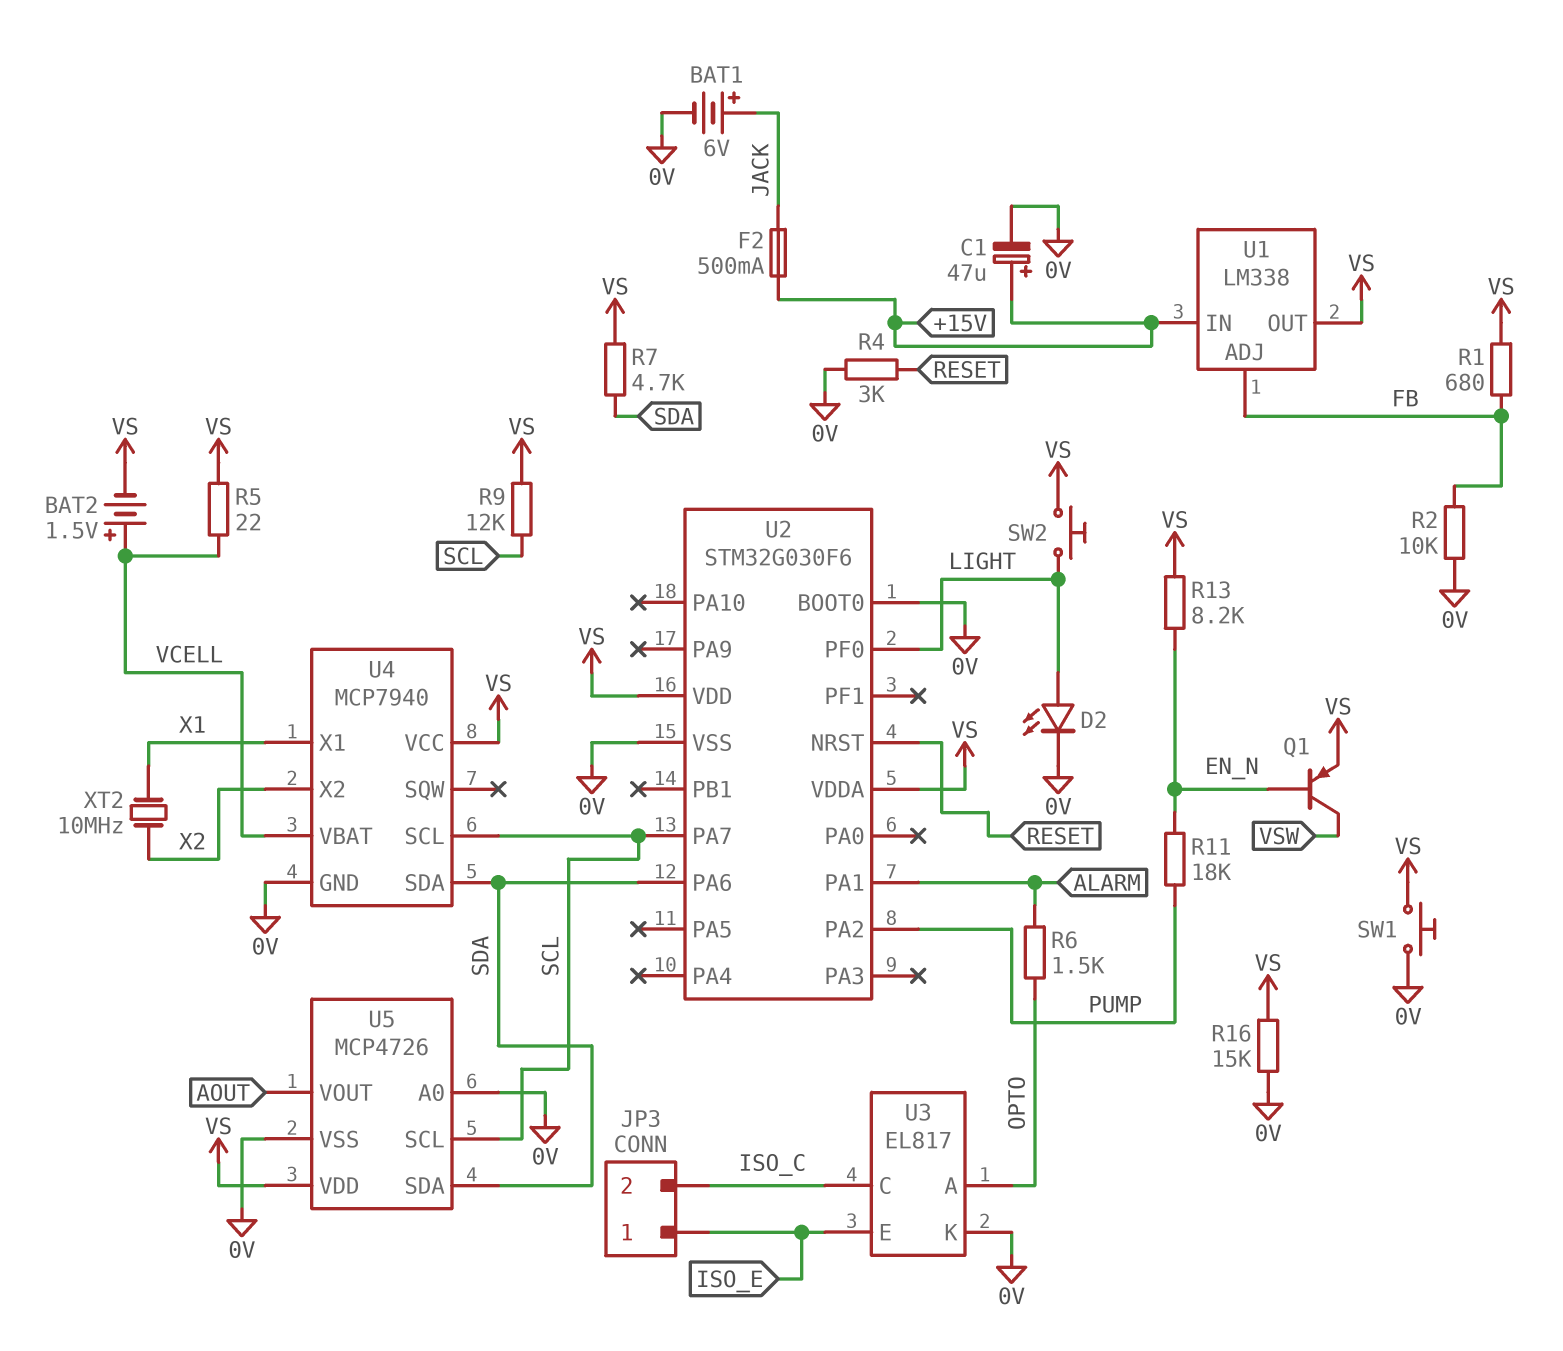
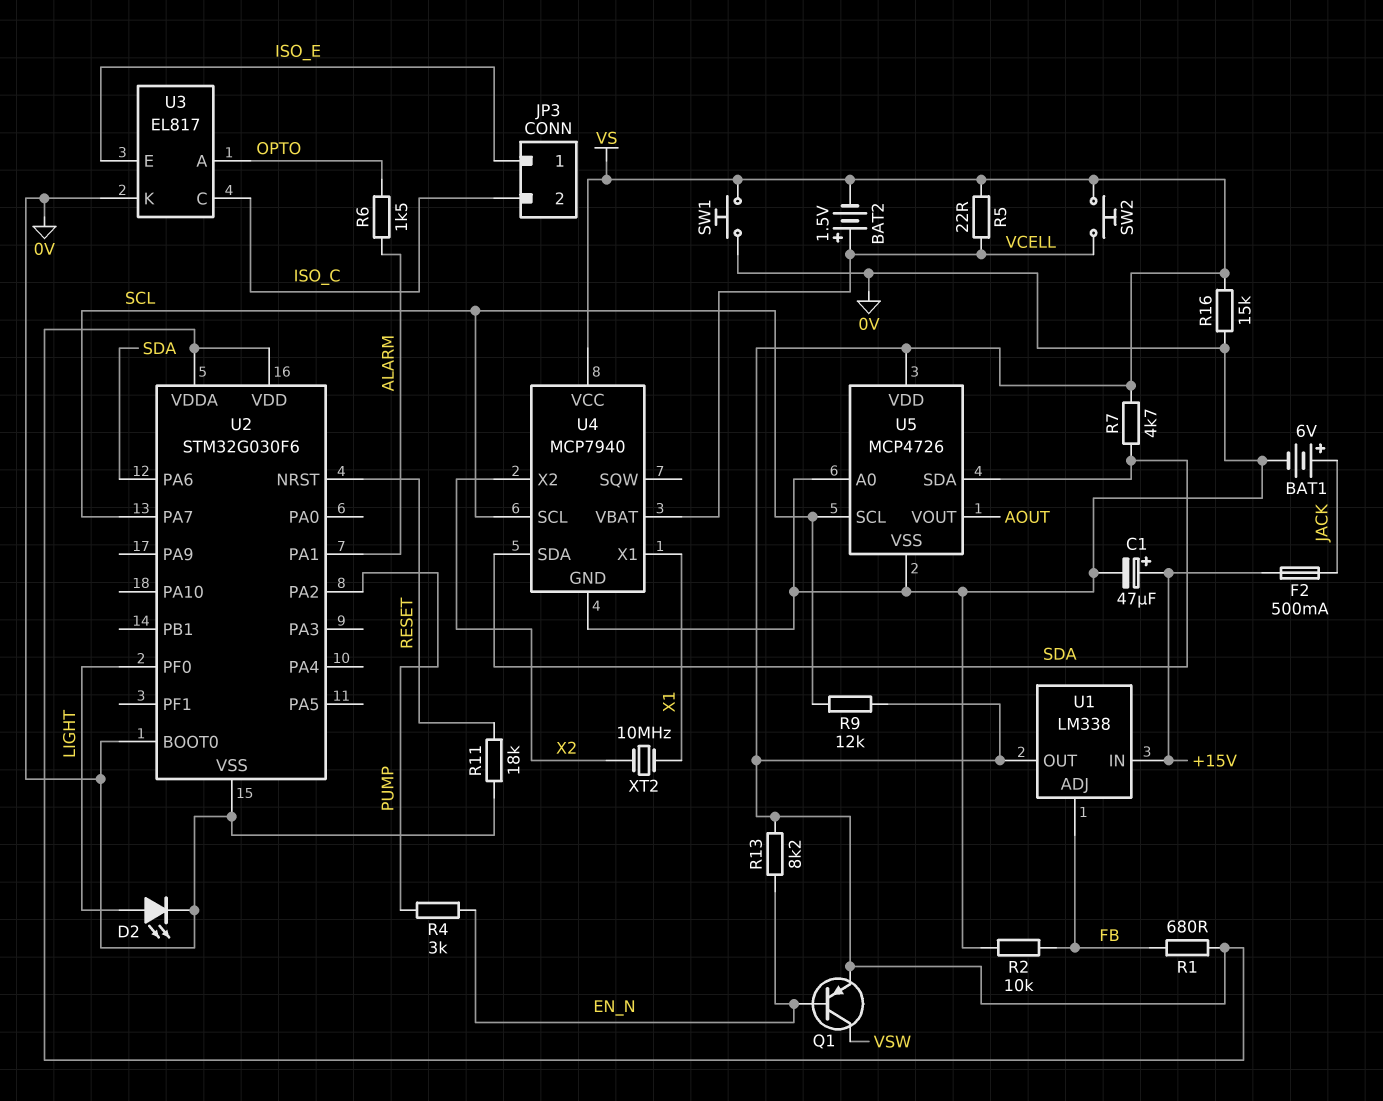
R4: 3k (0V, RESET) -> 3k (EN_N, PUMP)
R11: 18k (EN_N, PUMP) -> 18k (0V, RESET)
SW2: button (LIGHT, VS) -> button (VCELL, VS)

